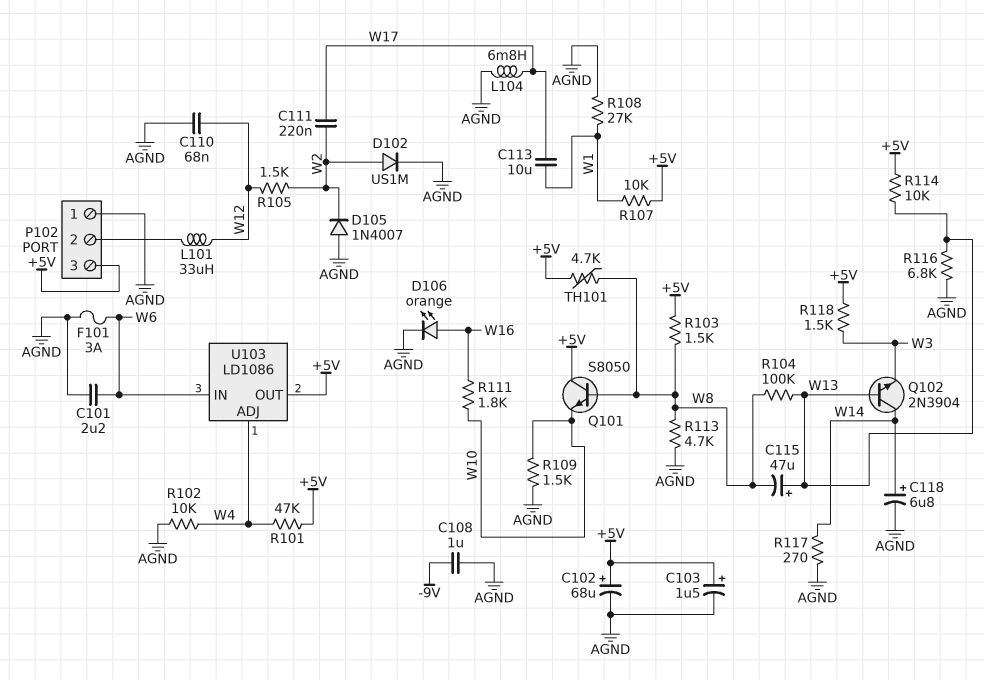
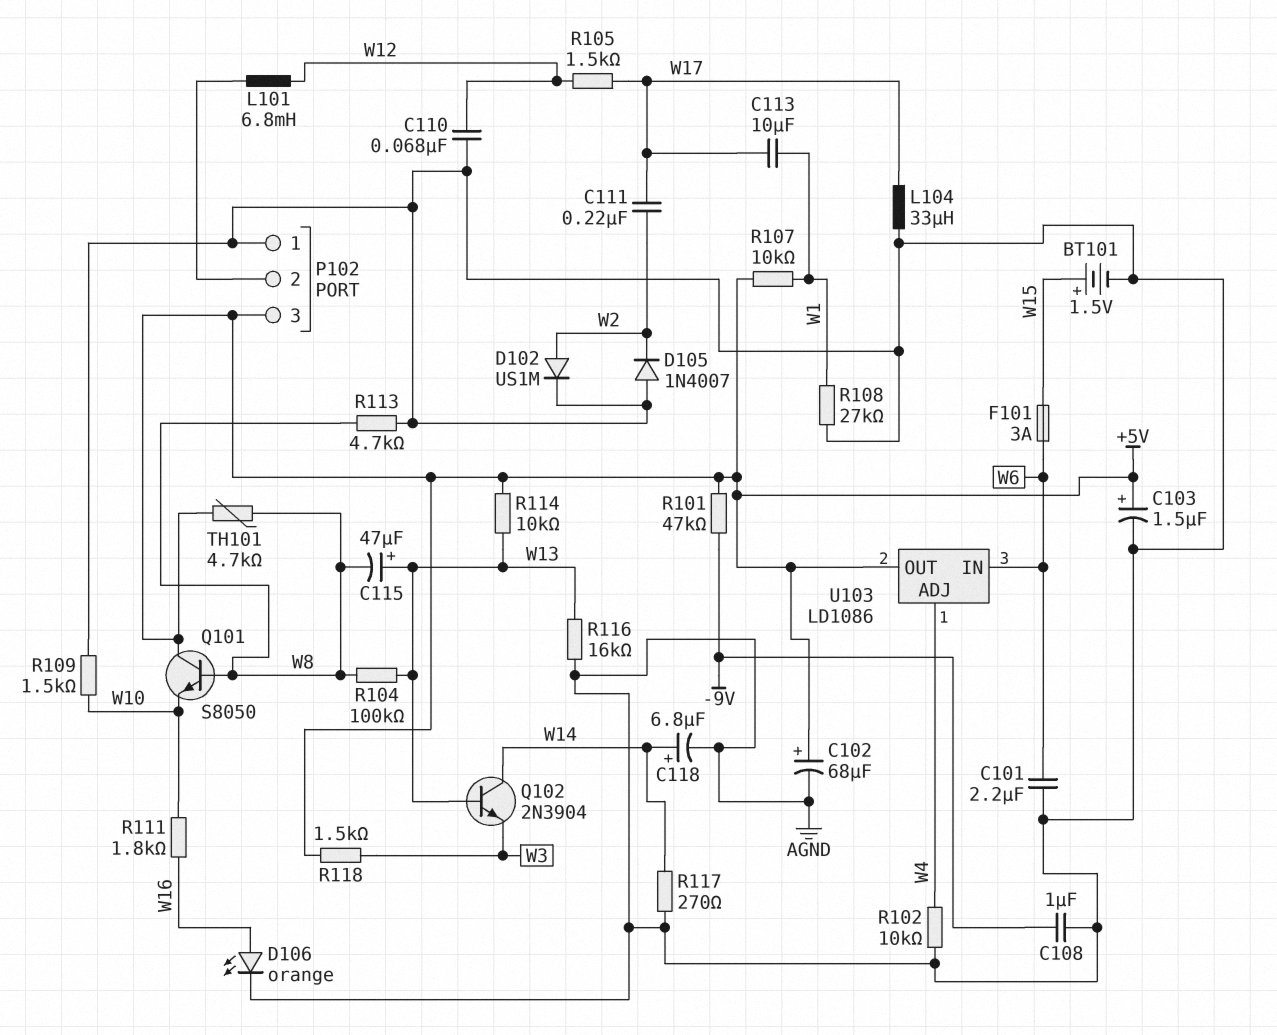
BT101: none -> 1.5V (plus W15, minus AGND)
F101: 3A (AGND, W6) -> 3A (W6, W15)
L101: 33uH (P102/2, W12) -> 6.8mH (P102/2, W12)
L104: 6.8mH (AGND, W17) -> 33uH (AGND, W17)
R101: 47k (+5V, W4) -> 47k (+5V, -9V)
R103: 1.5k (+5V, W8) -> none
R105: 1.5k (W2, W12) -> 1.5k (W12, W17)
R116: 6.8k (AGND, W13) -> 16k (AGND, W13)

